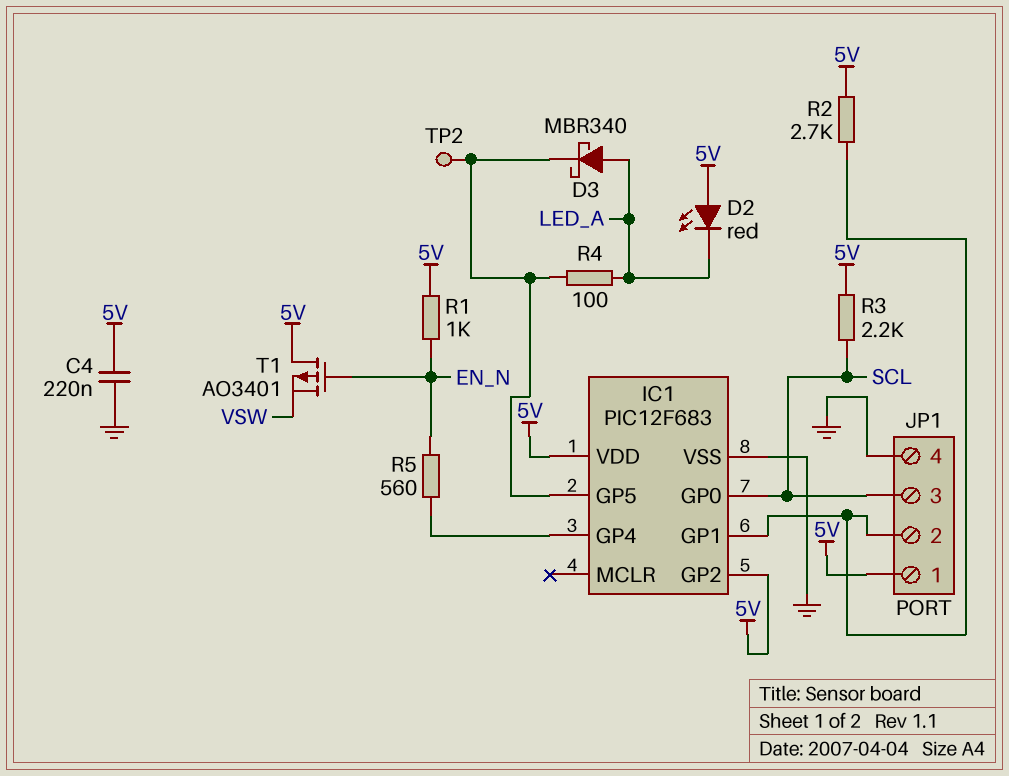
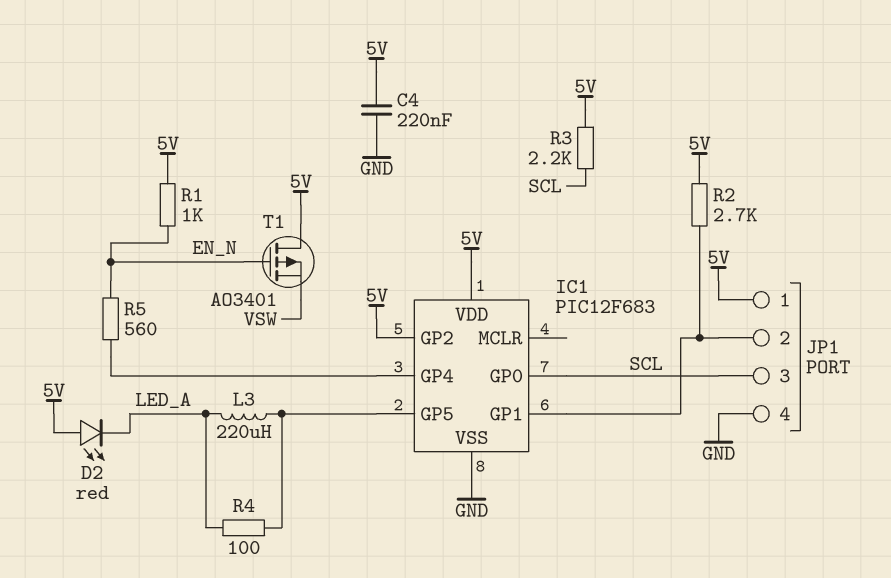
D3: schottky MBR340 (A LED_A, K IC1/GP5) -> none
L3: none -> 220uH (IC1/GP5, LED_A)
TP2: test point (IC1/GP5) -> none

